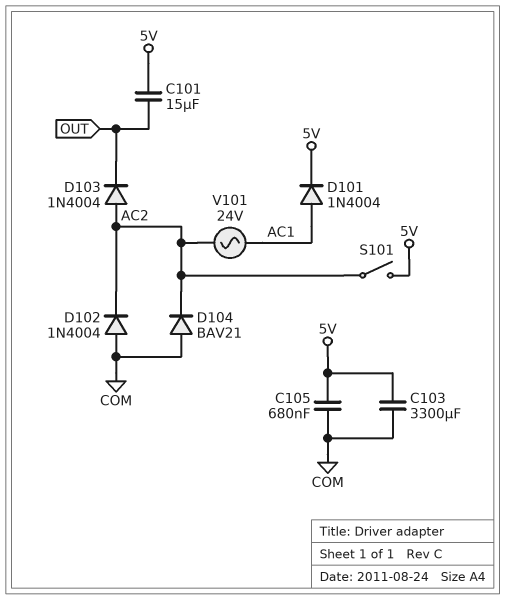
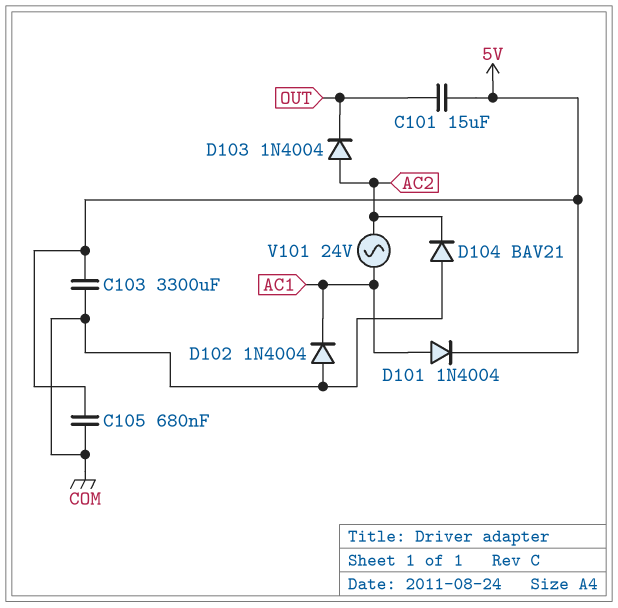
D102: diode 1N4004 (A COM, K AC2) -> diode 1N4004 (A COM, K AC1)
S101: switch (5V, AC2) -> none

